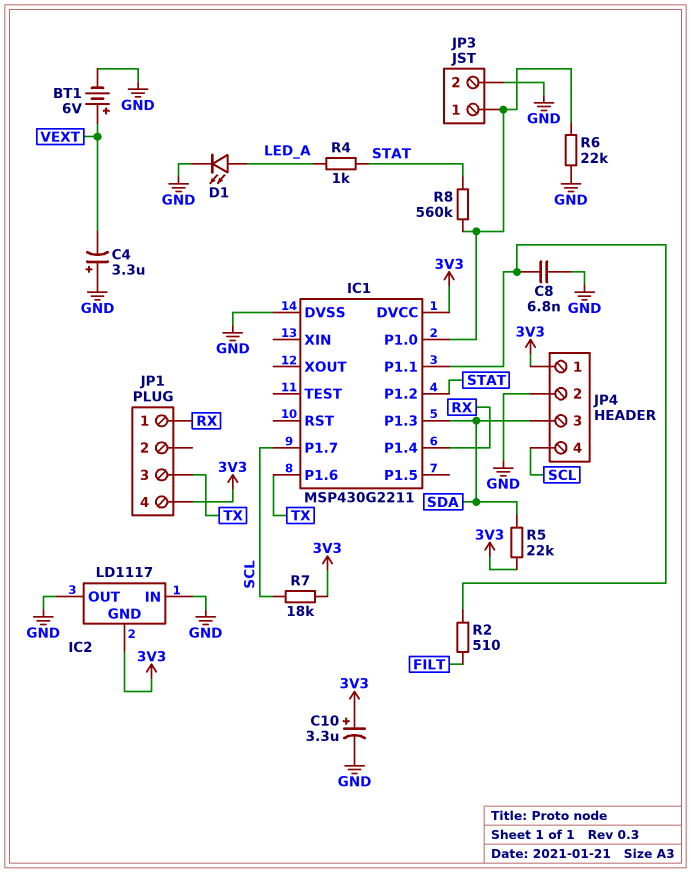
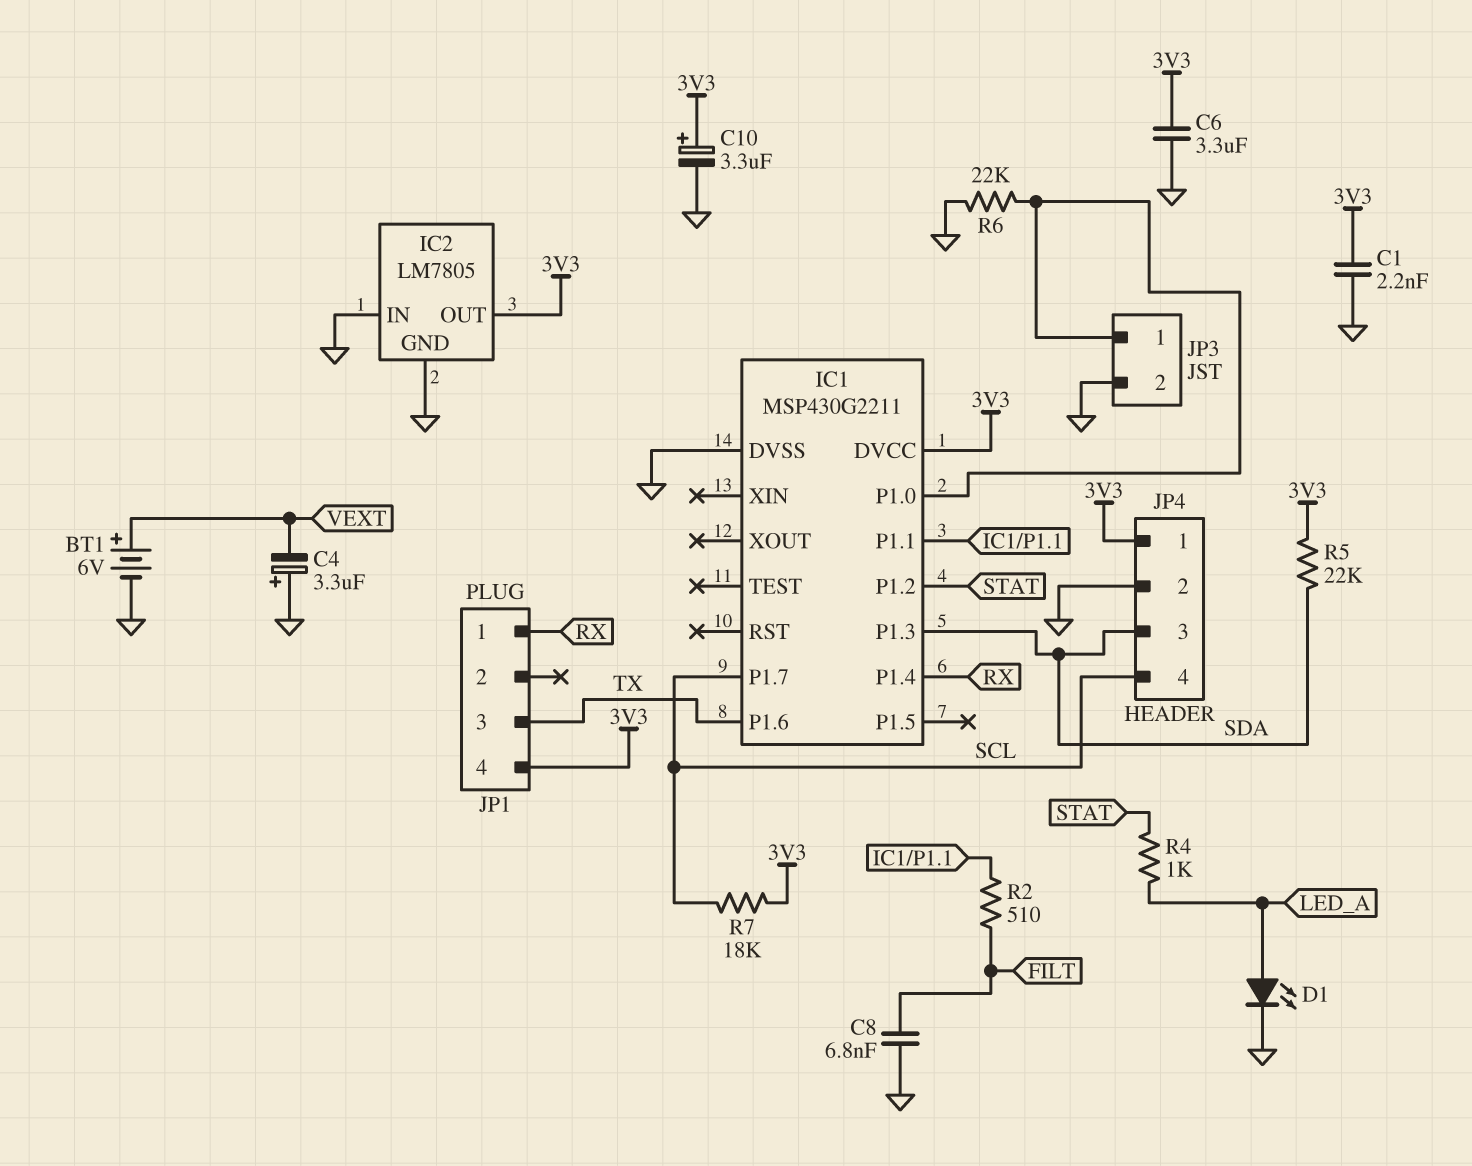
C1: none -> 2.2nF (3V3, GND)
C6: none -> 3.3uF (3V3, GND)
C8: 6.8nF (GND, IC1/P1.1) -> 6.8nF (FILT, GND)
IC2: LD1117 -> LM7805
IC2 pin GND: 3V3 -> GND
IC2 pin OUT: GND -> 3V3
R8: 560k (IC1/P1.0, STAT) -> none

